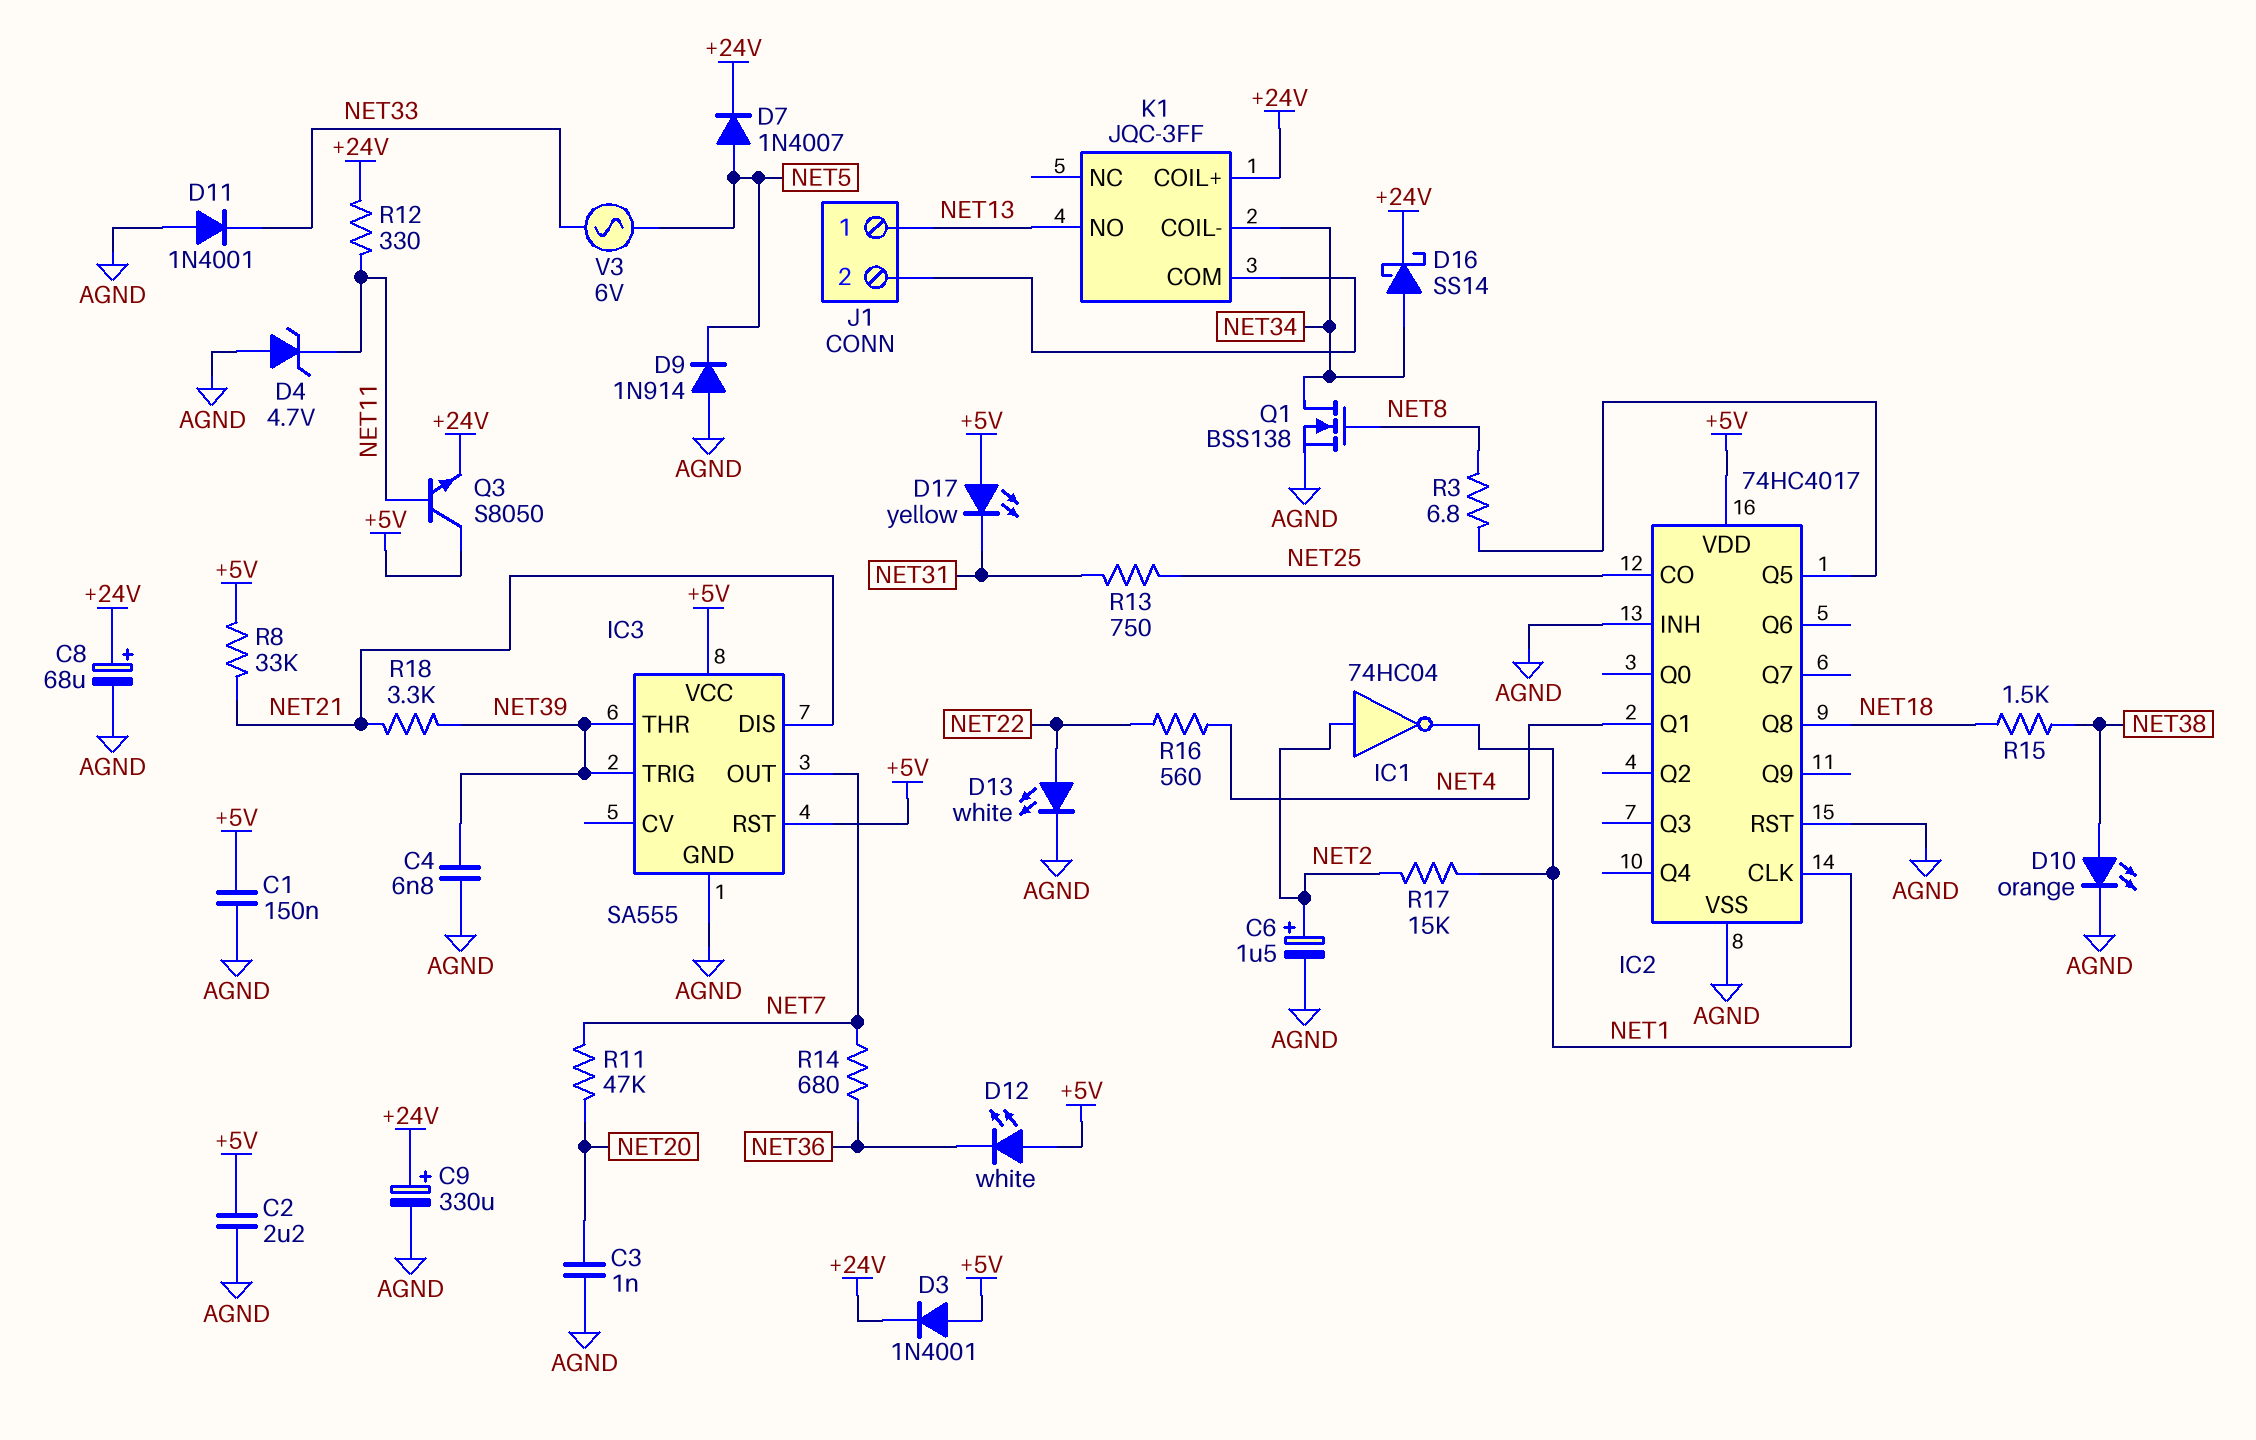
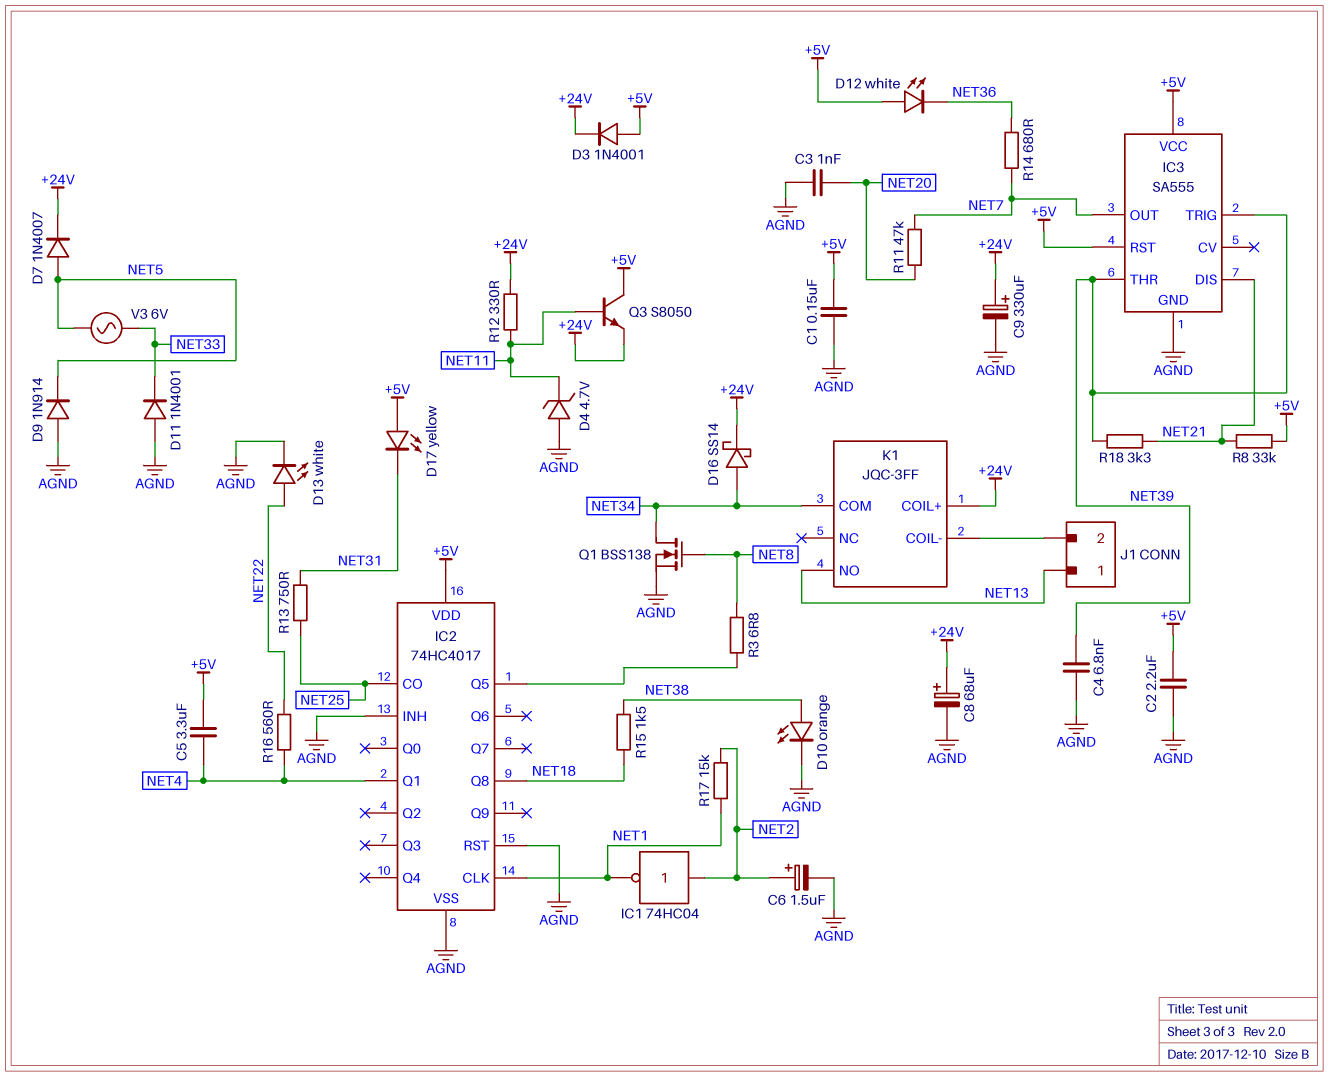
C5: none -> 3.3uF (+5V, NET4)
K1 pin COIL-: NET34 -> J1/2
K1 pin COM: J1/2 -> NET34

